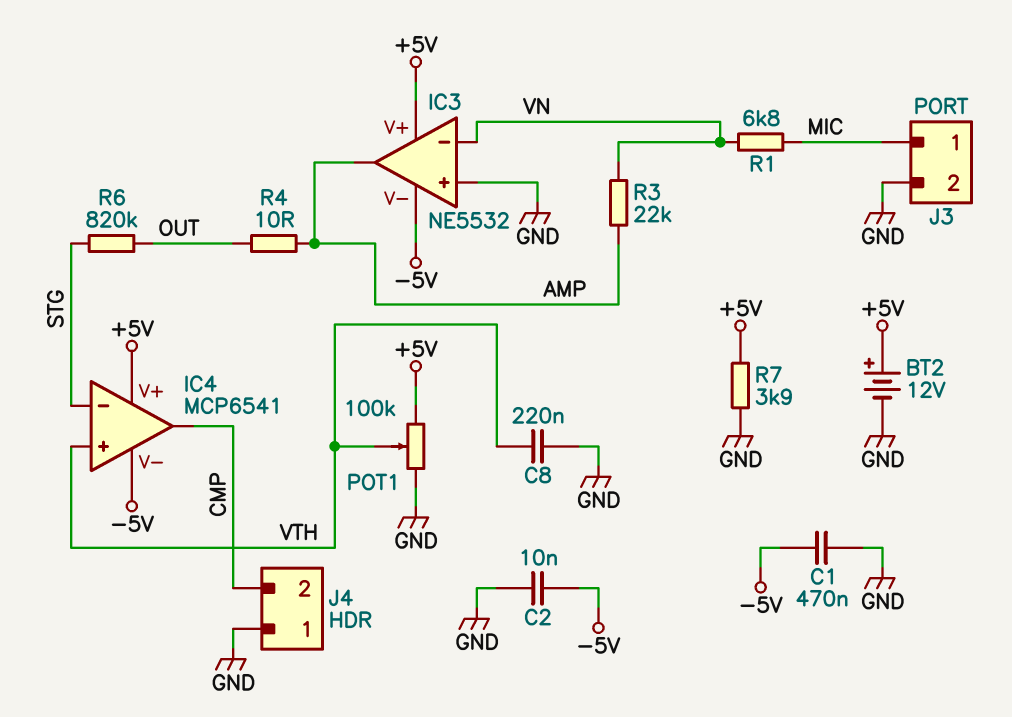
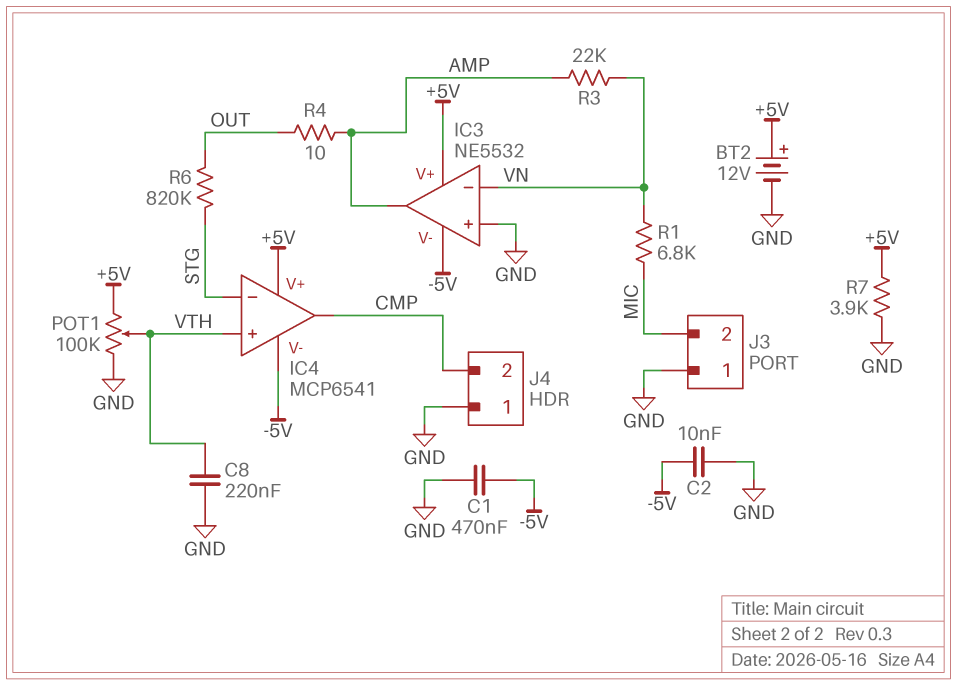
J3 pin 1: MIC -> GND
J3 pin 2: GND -> MIC

